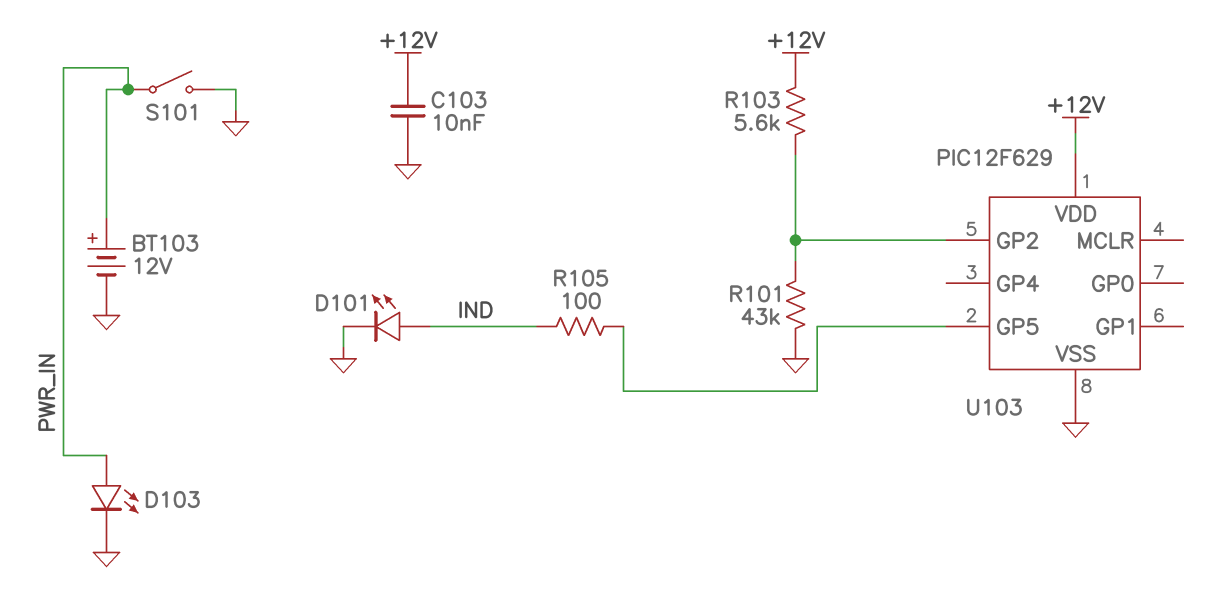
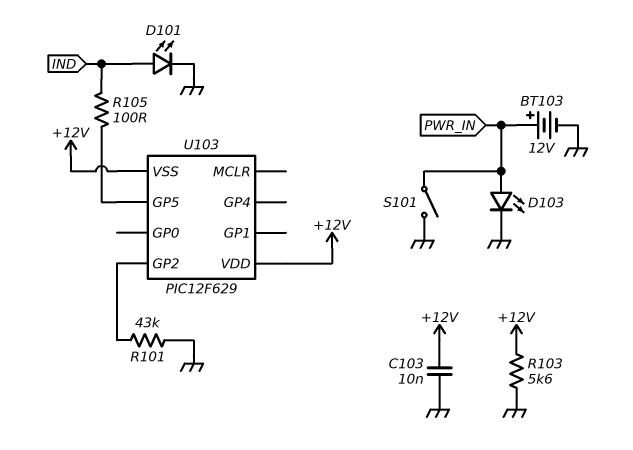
R103: 5.6k (+12V, U103/GP2) -> 5.6k (+12V, GND)
U103 pin VSS: GND -> +12V

